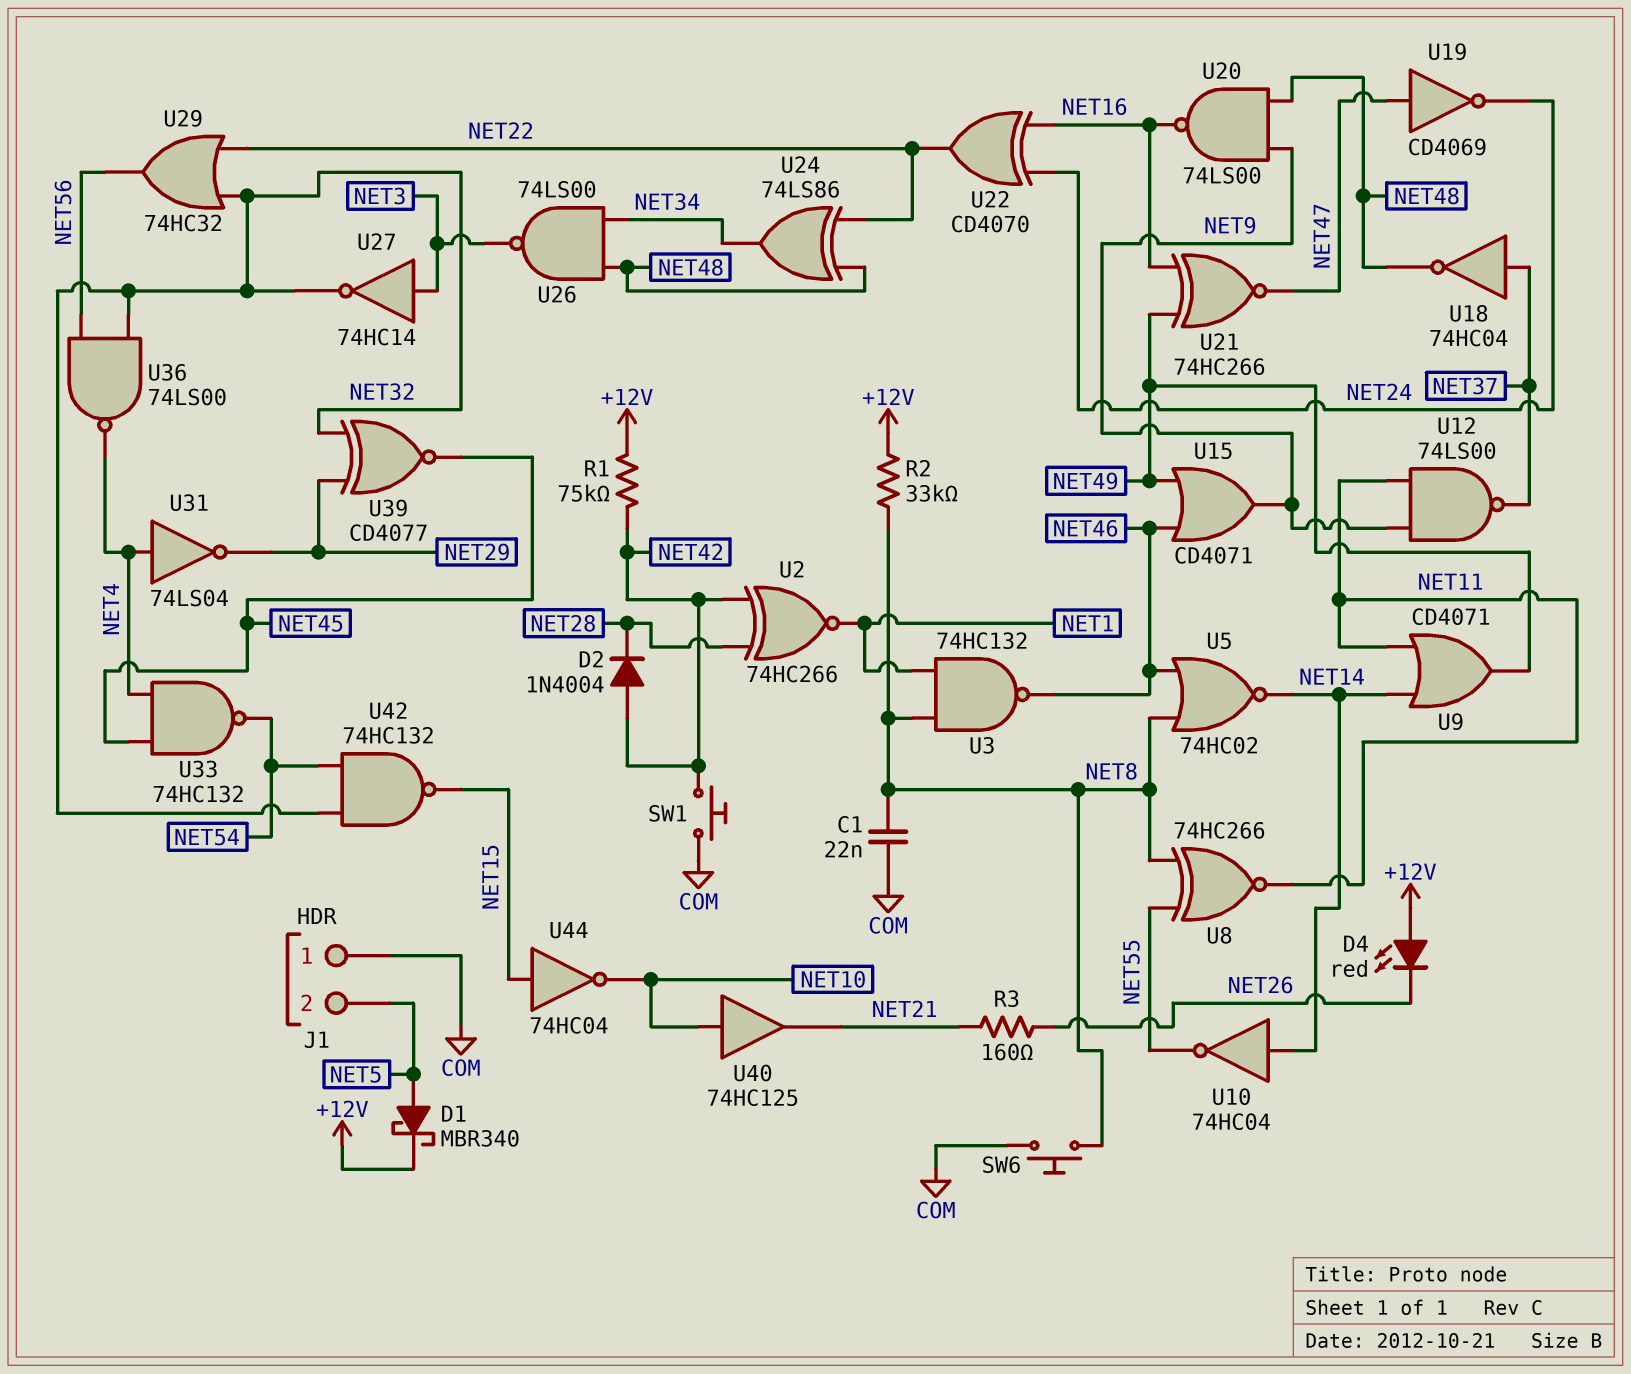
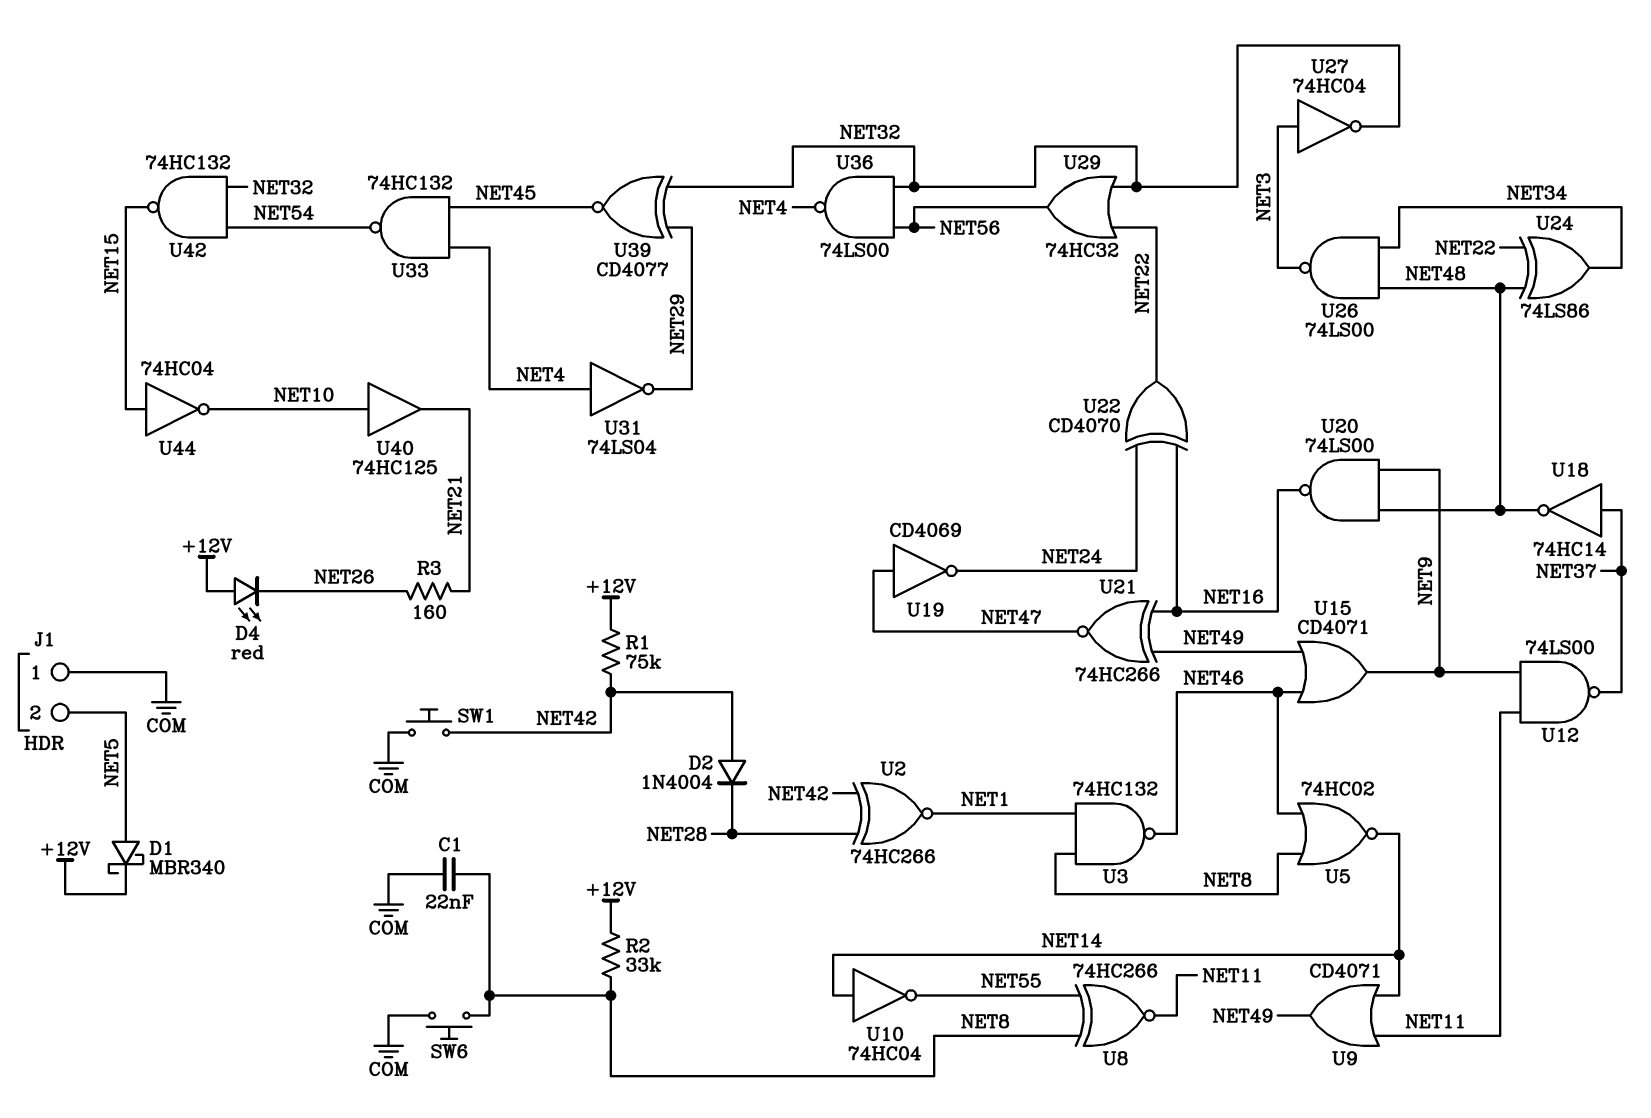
U18: NOT 74HC04 (in NET37, out NET48) -> NOT 74HC14 (in NET37, out NET48)
U27: NOT 74HC14 (in NET3, out NET32) -> NOT 74HC04 (in NET3, out NET32)

